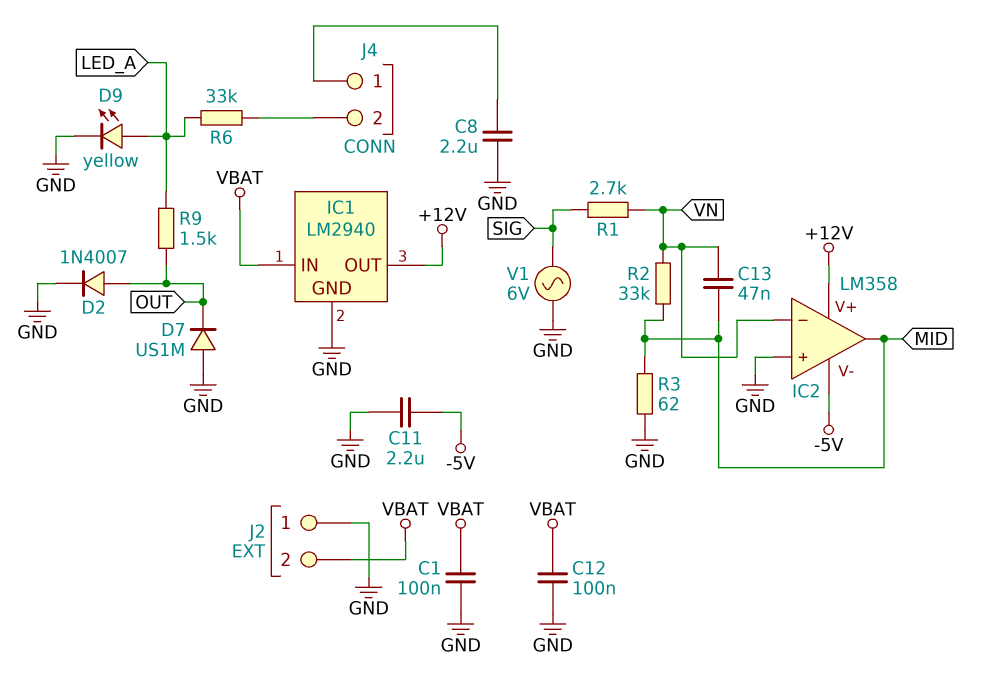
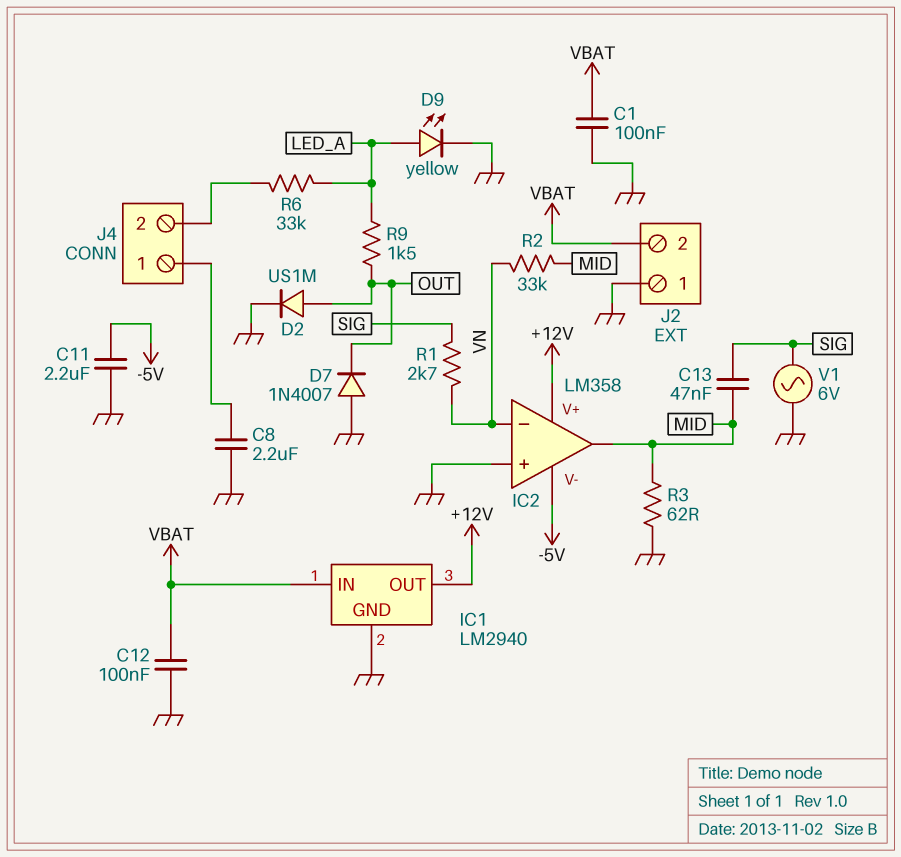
C13: 47nF (MID, VN) -> 47nF (MID, SIG)
D2: diode 1N4007 (A OUT, K GND) -> diode US1M (A OUT, K GND)
D7: diode US1M (A GND, K OUT) -> diode 1N4007 (A GND, K OUT)

